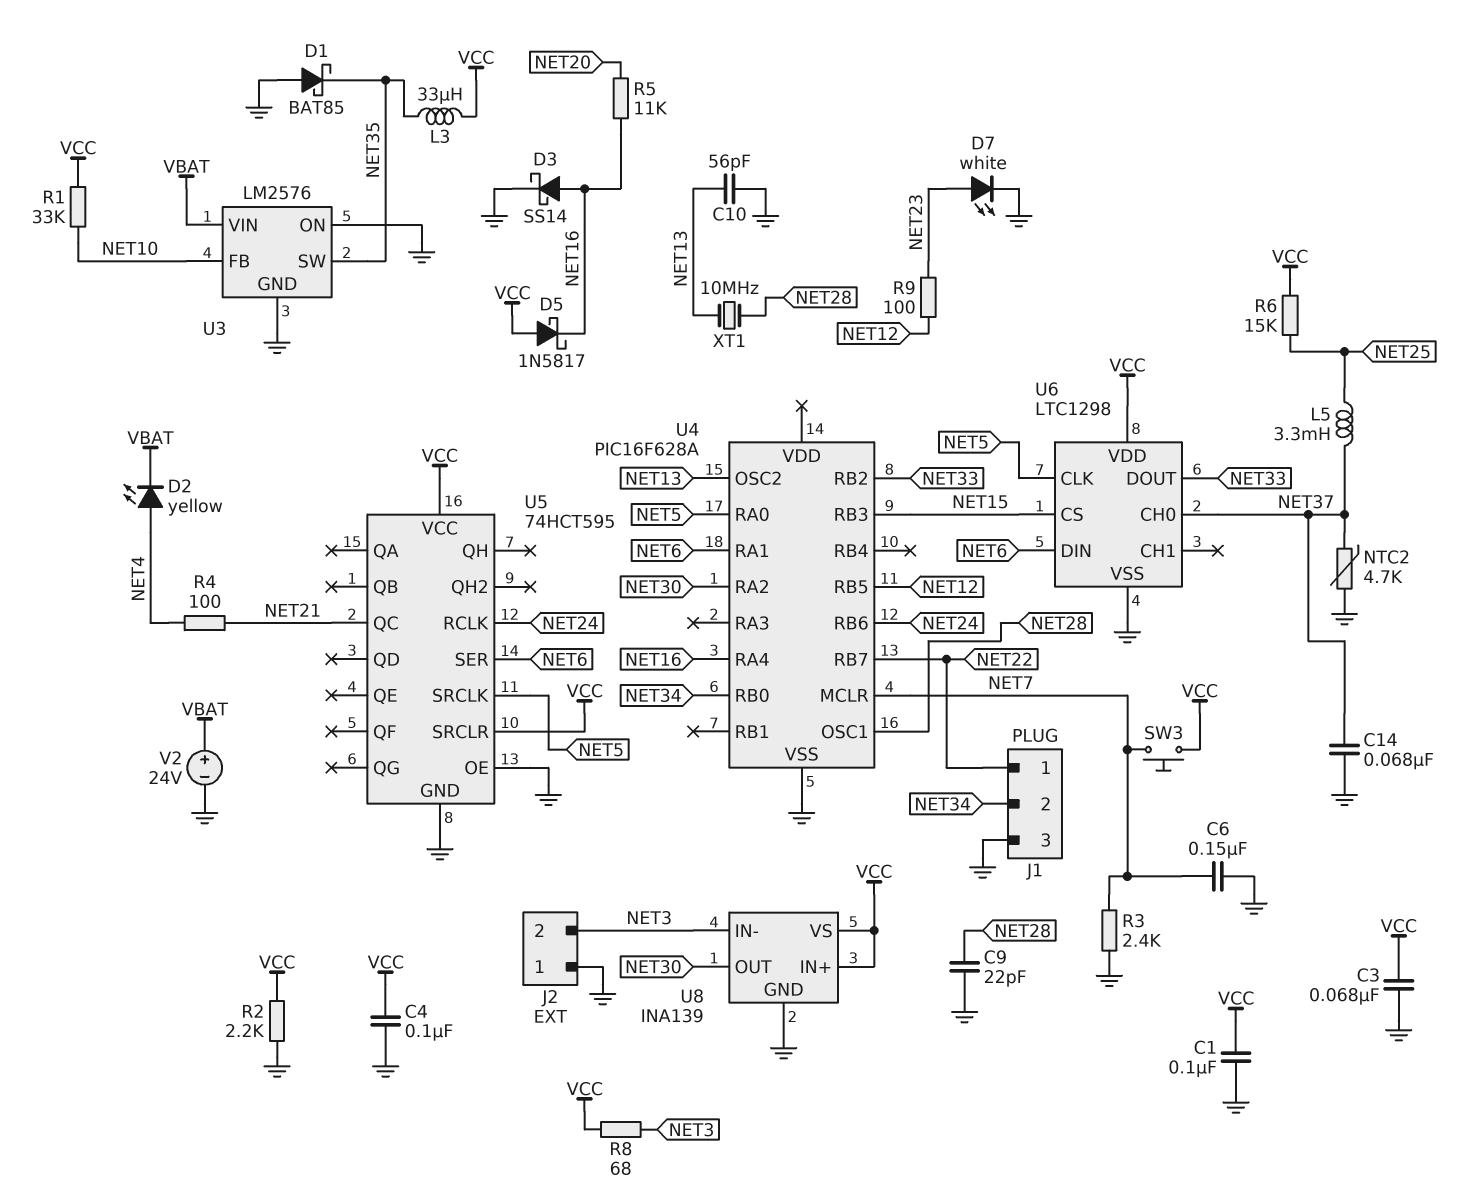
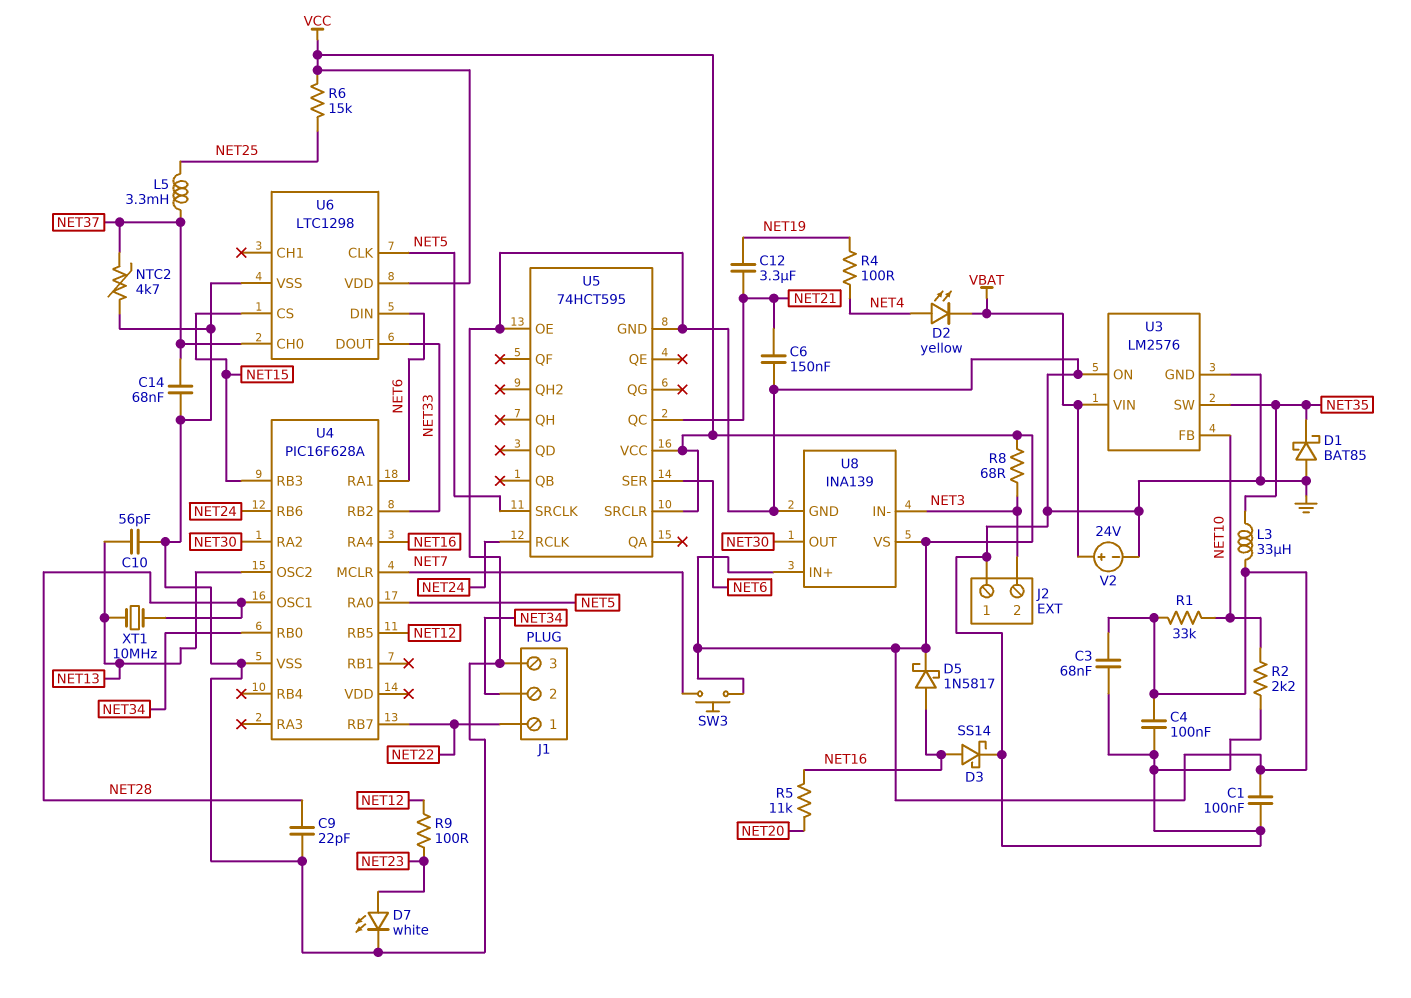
C6: 150nF (GND, NET7) -> 150nF (GND, NET21)
C12: none -> 3.3uF (NET19, NET21)
D5: schottky 1N5817 (A VCC, K NET16) -> schottky 1N5817 (A NET16, K VCC)
R2: 2.2k (GND, VCC) -> 2.2k (GND, NET10)
R3: 2.4k (GND, NET7) -> none
R4: 100 (NET4, NET21) -> 100 (NET4, NET19)

